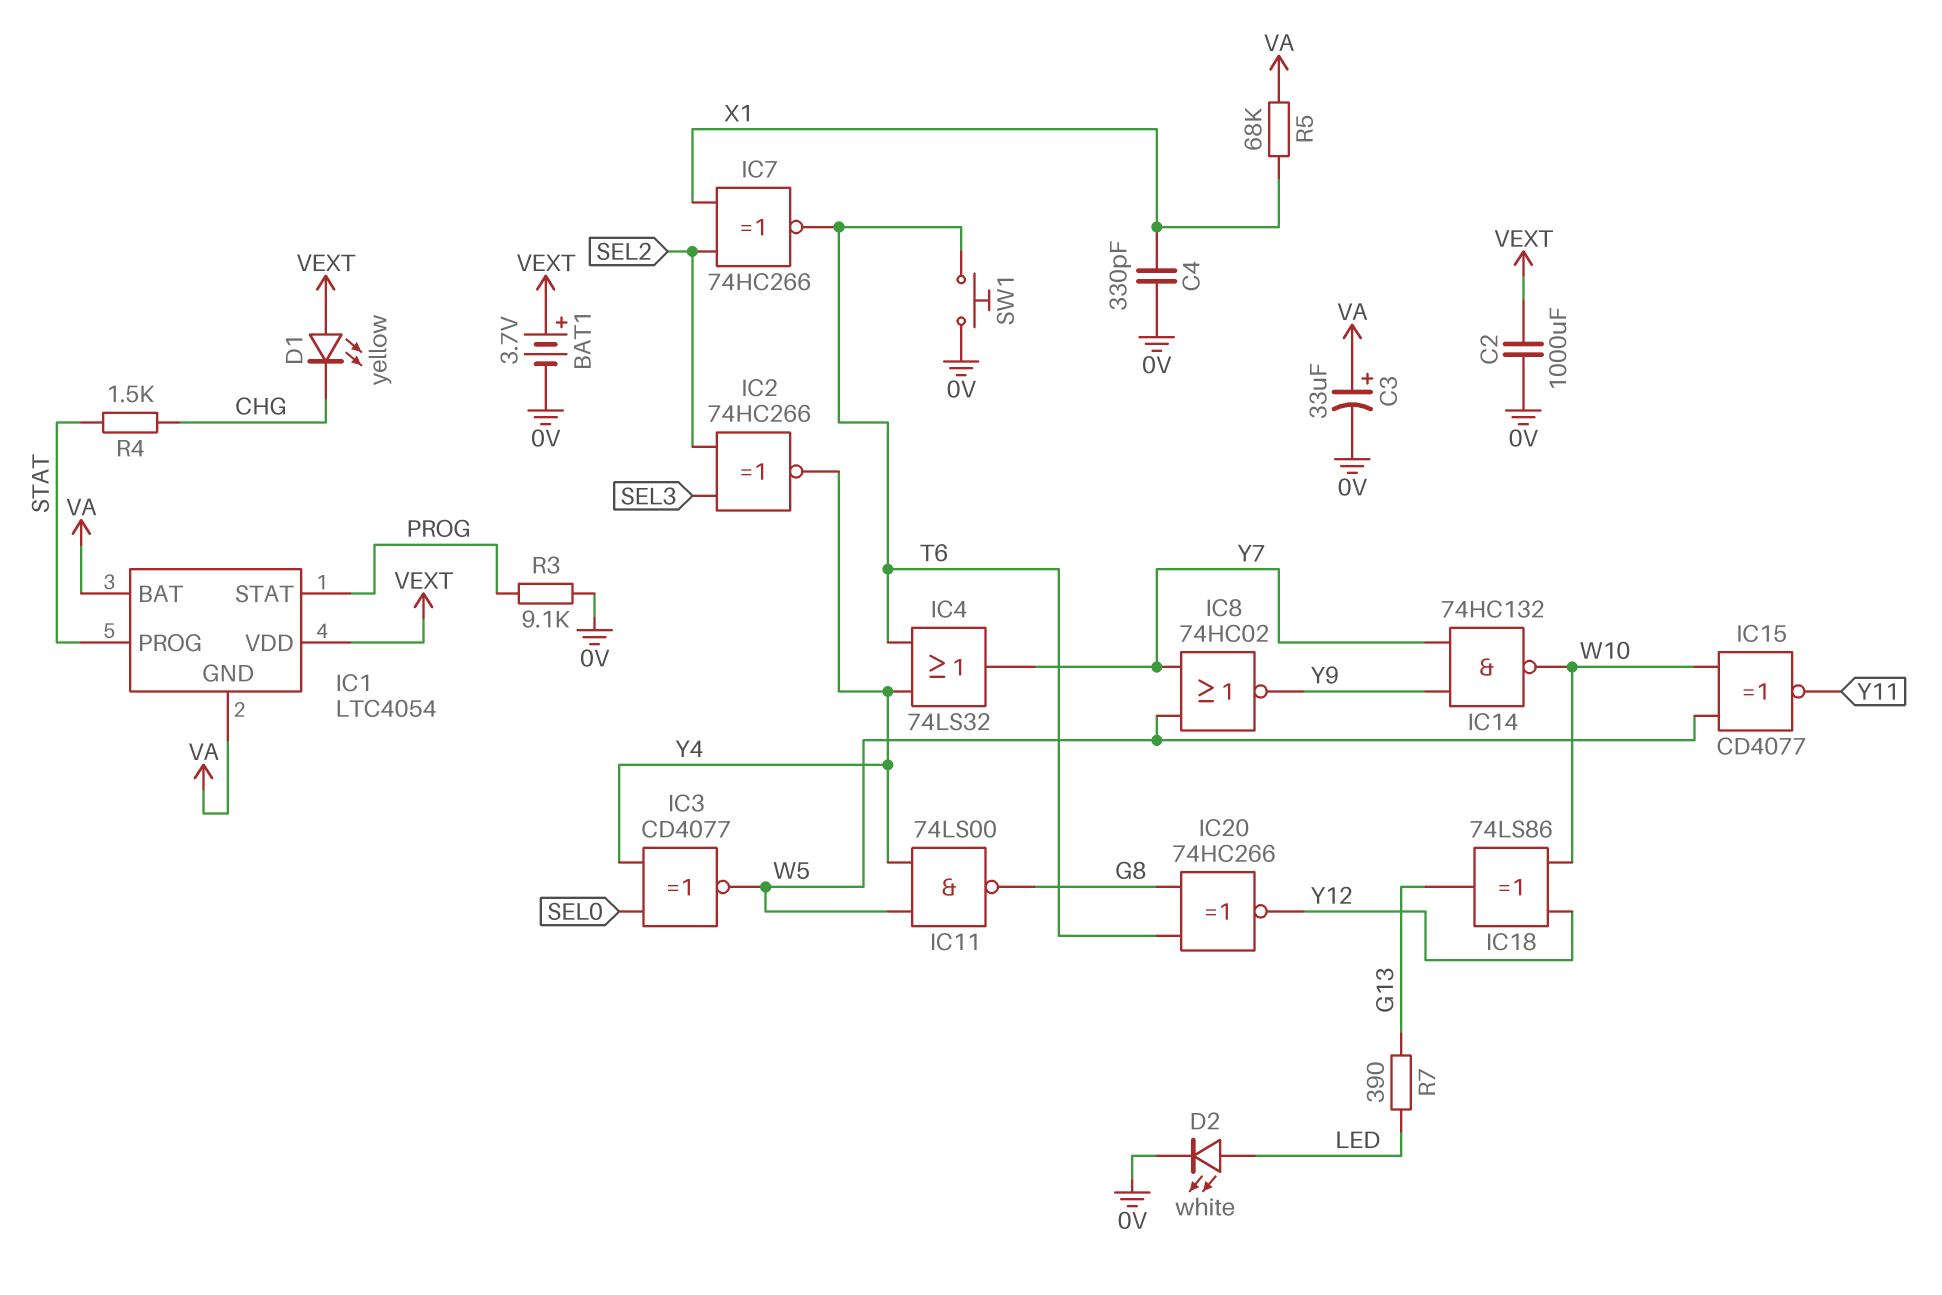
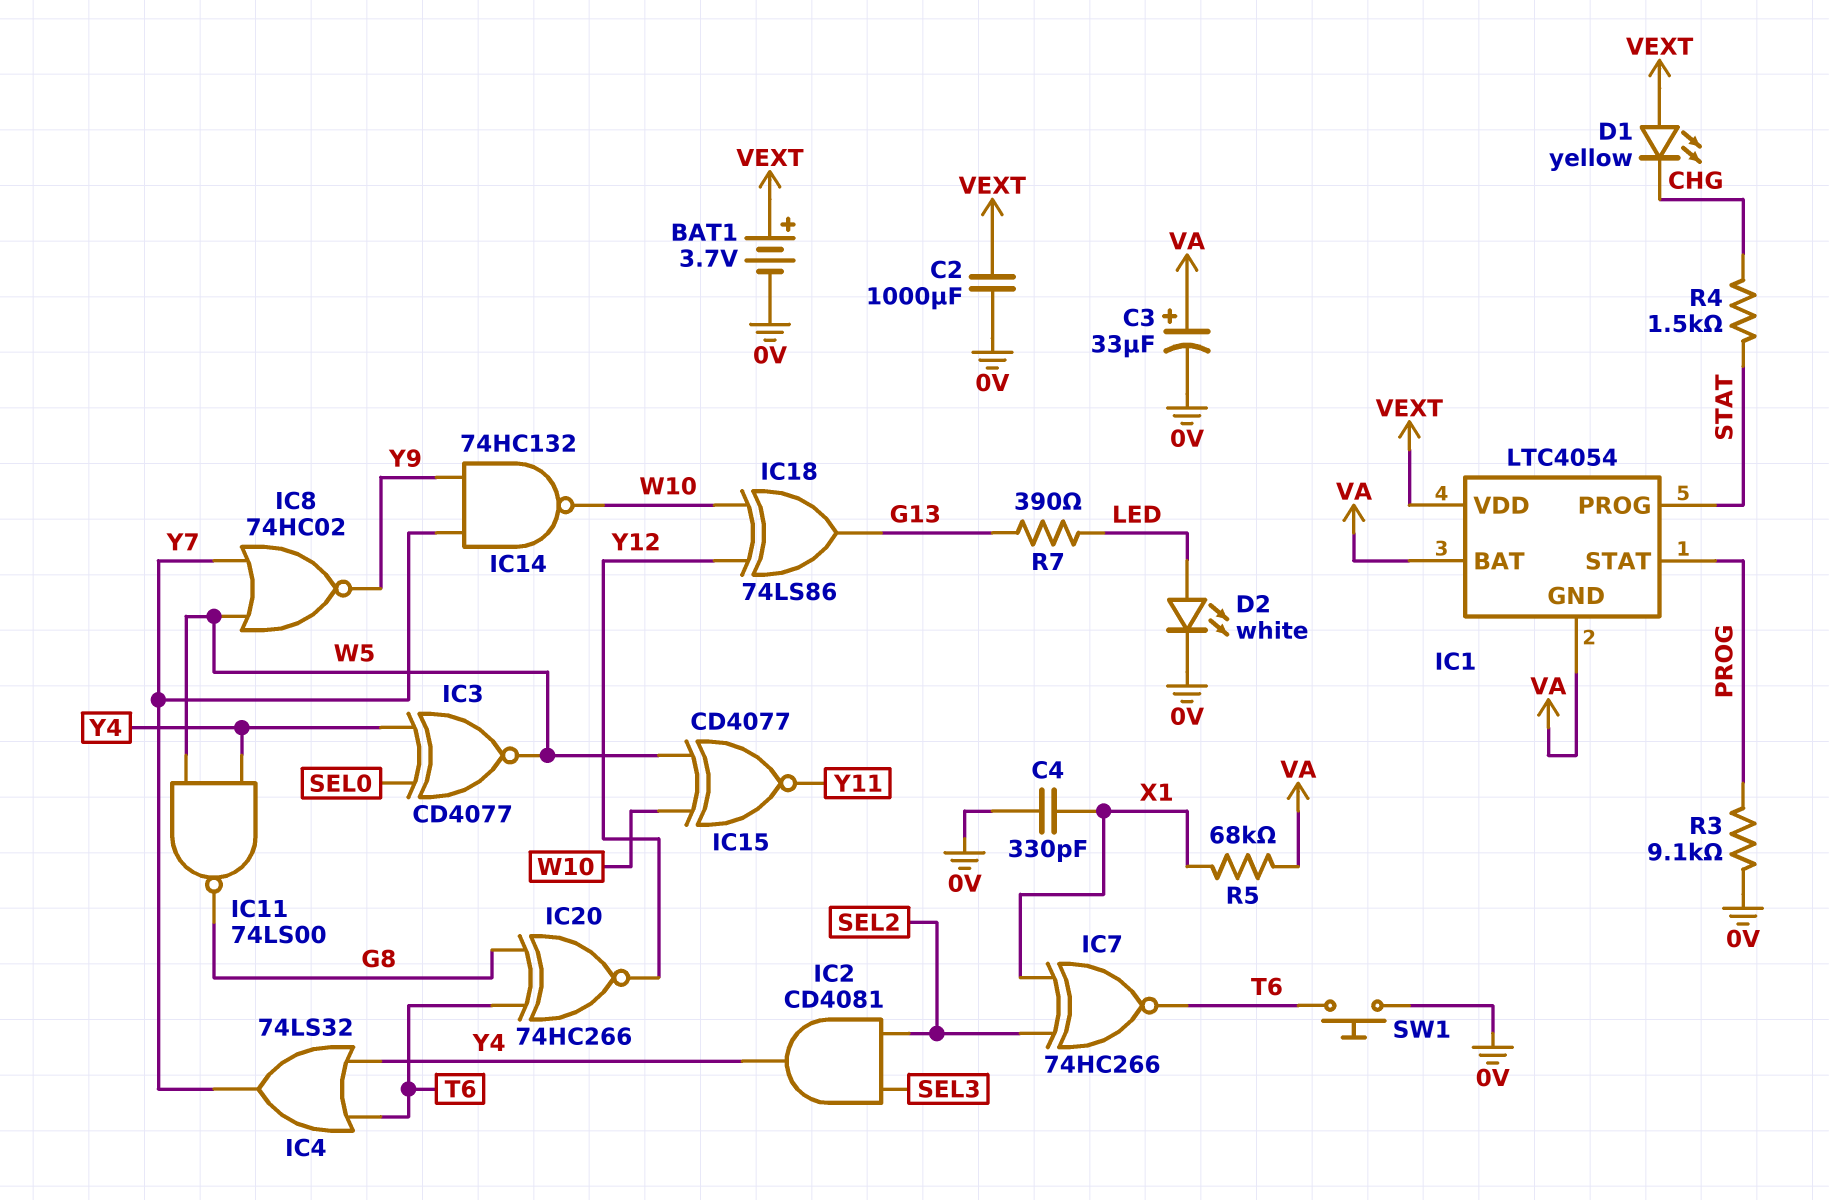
IC2: XNOR 74HC266 (in SEL2, in SEL3, out Y4) -> AND CD4081 (in SEL2, in SEL3, out Y4)

